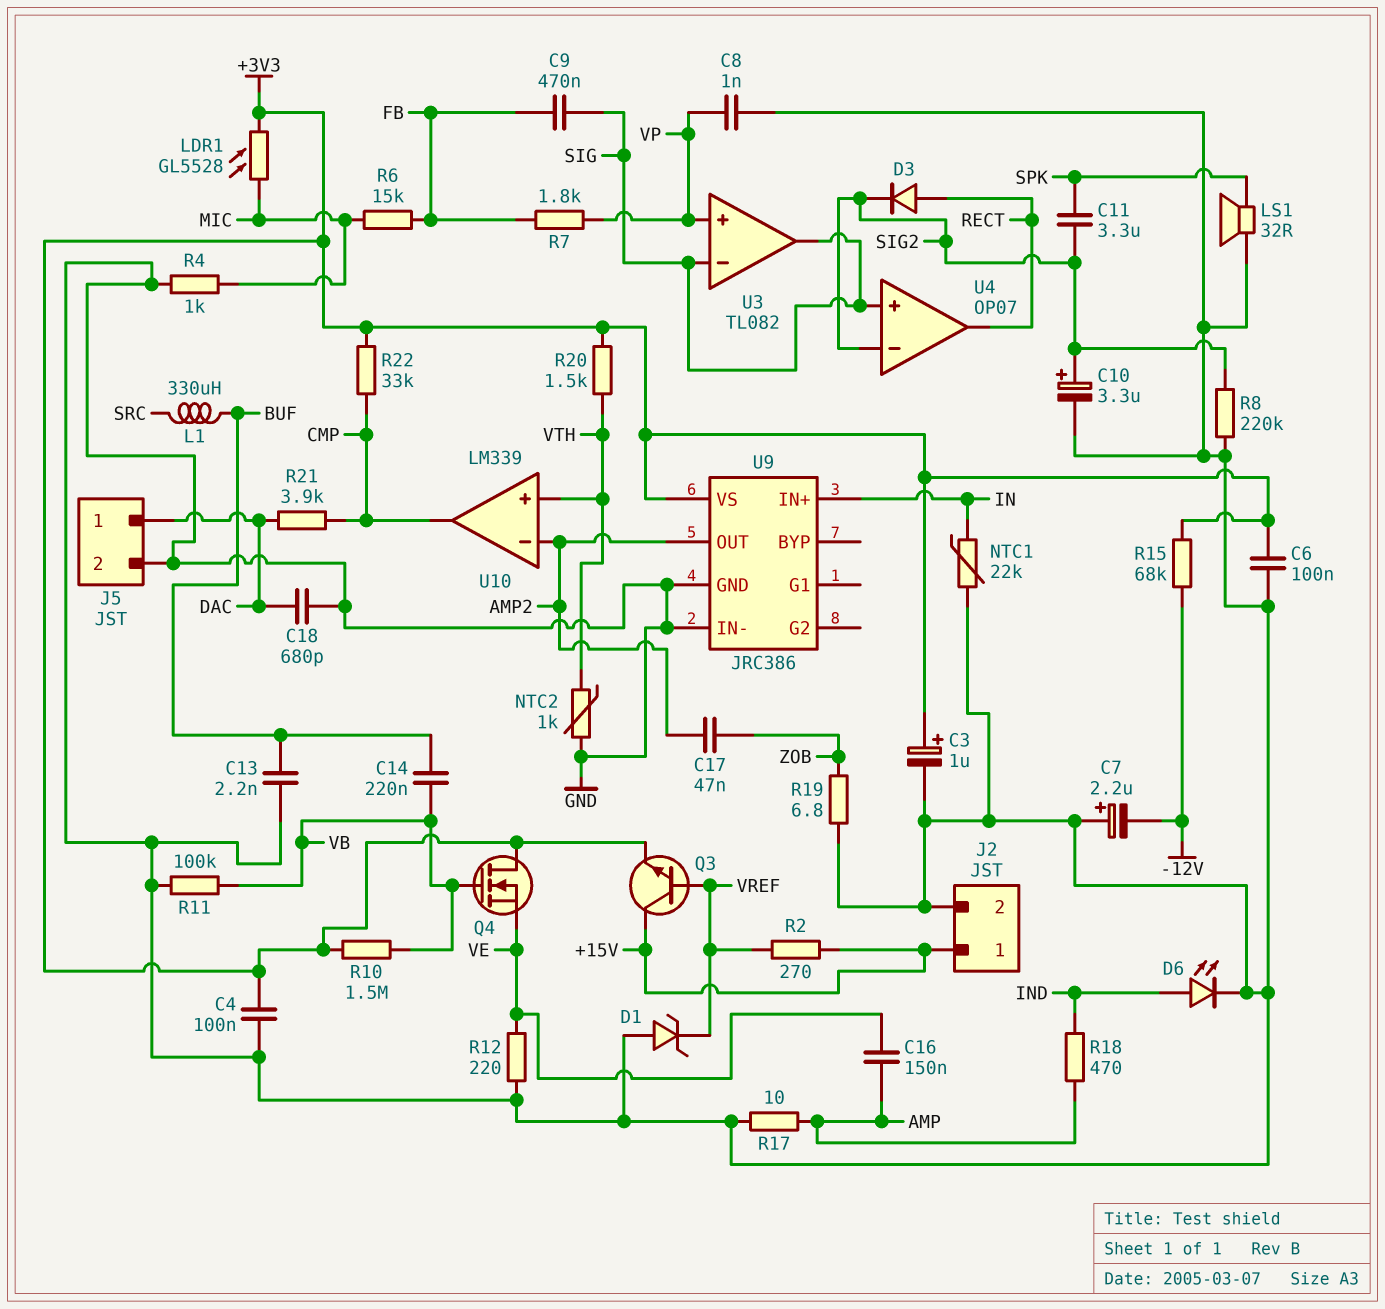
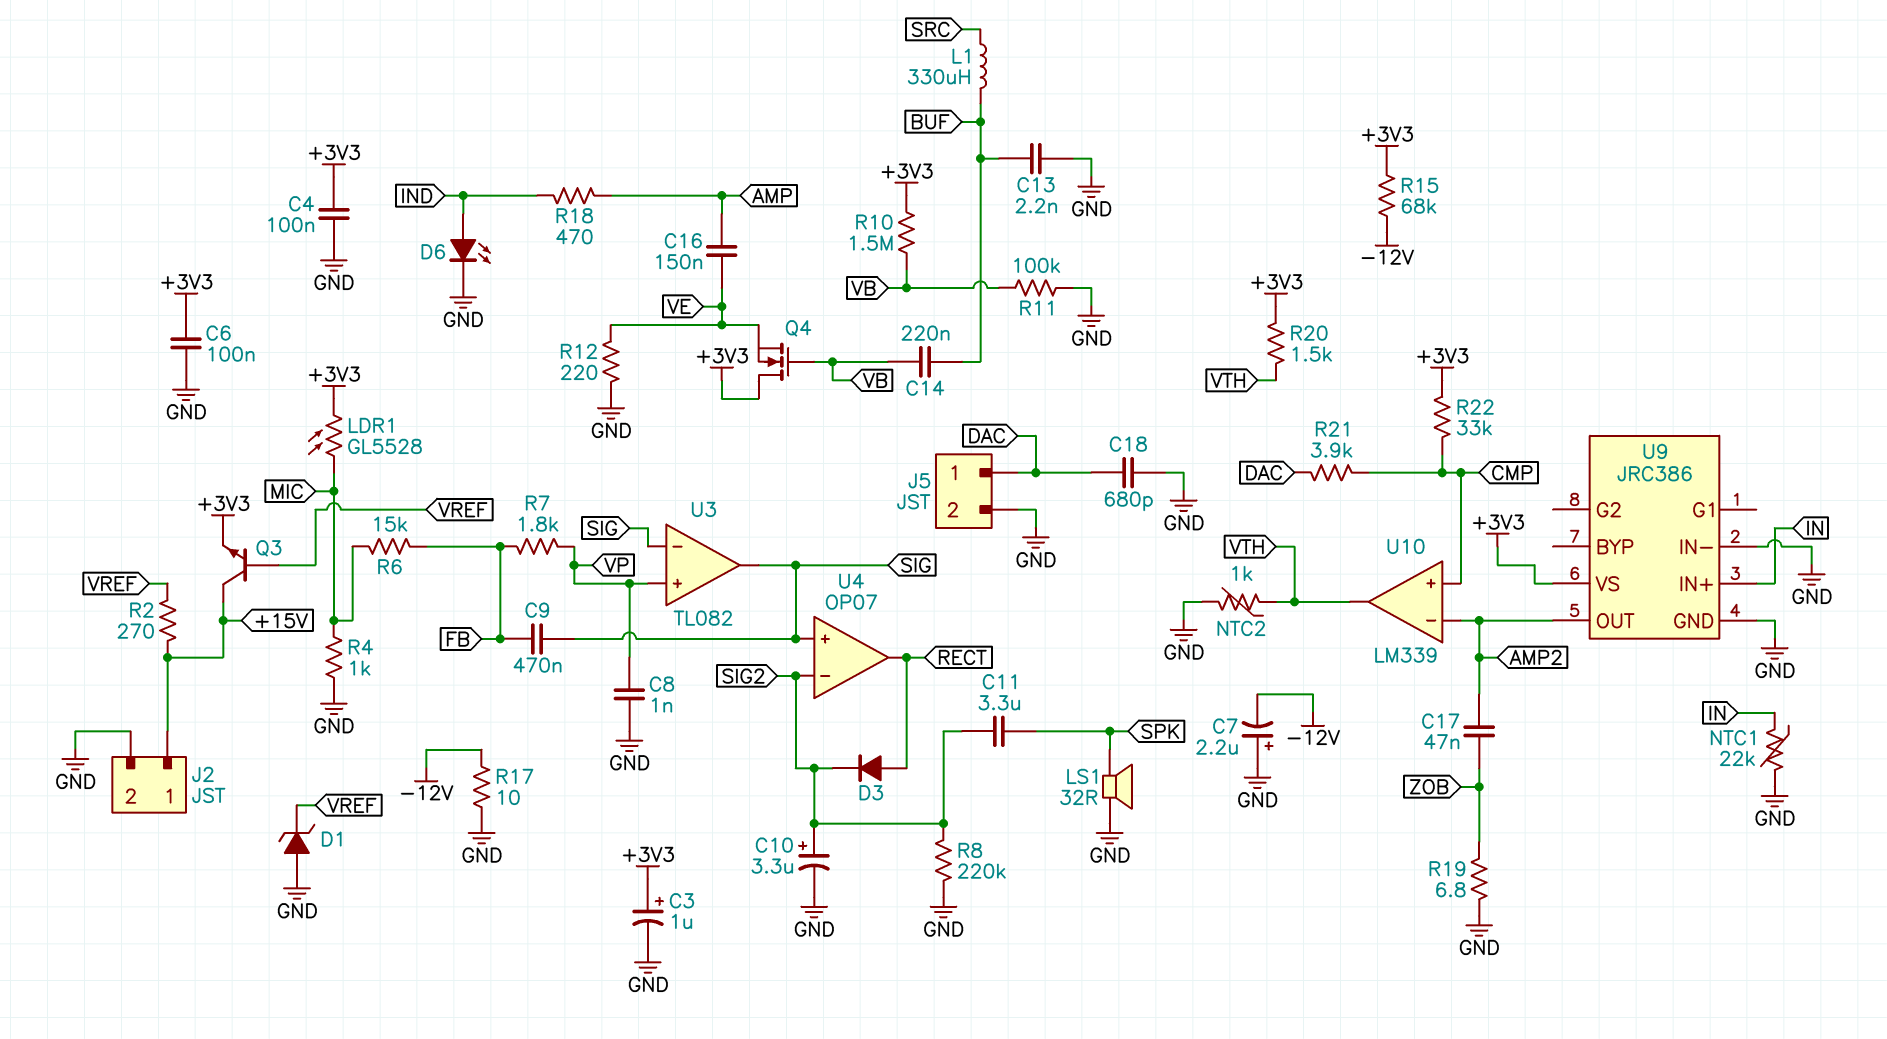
R17: 10 (AMP, GND) -> 10 (-12V, GND)
U10 pin in+: VTH -> CMP
U10 pin out: CMP -> VTH

